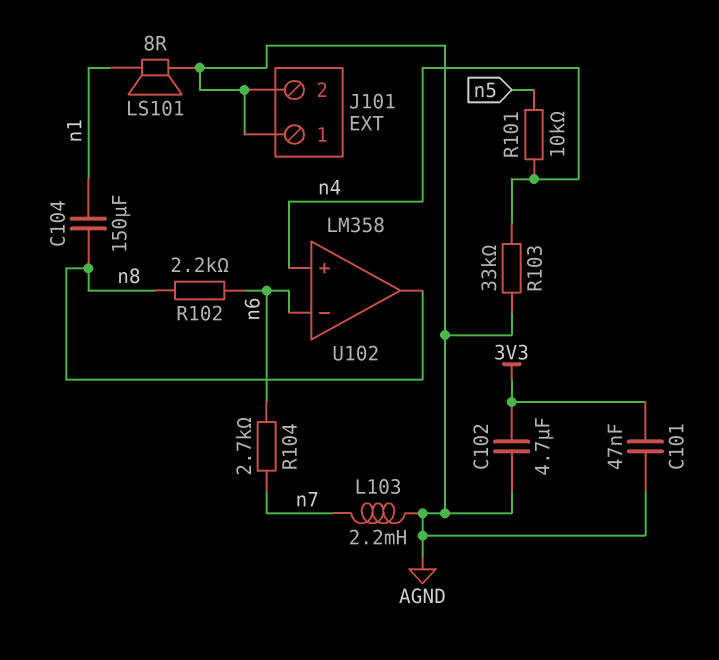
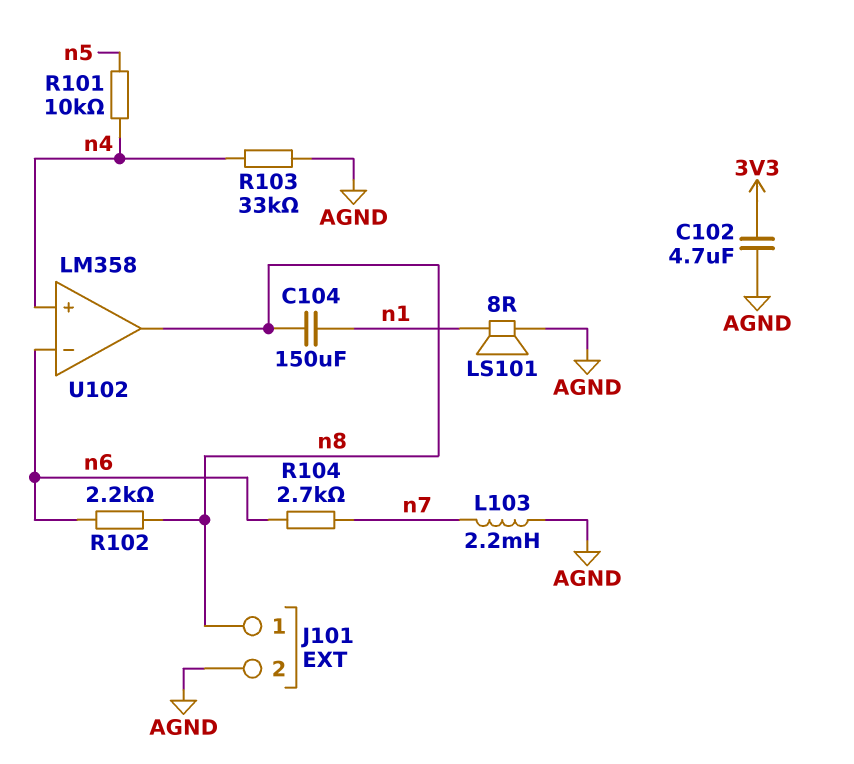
C101: 47nF (3V3, AGND) -> none
J101 pin 1: AGND -> n8

